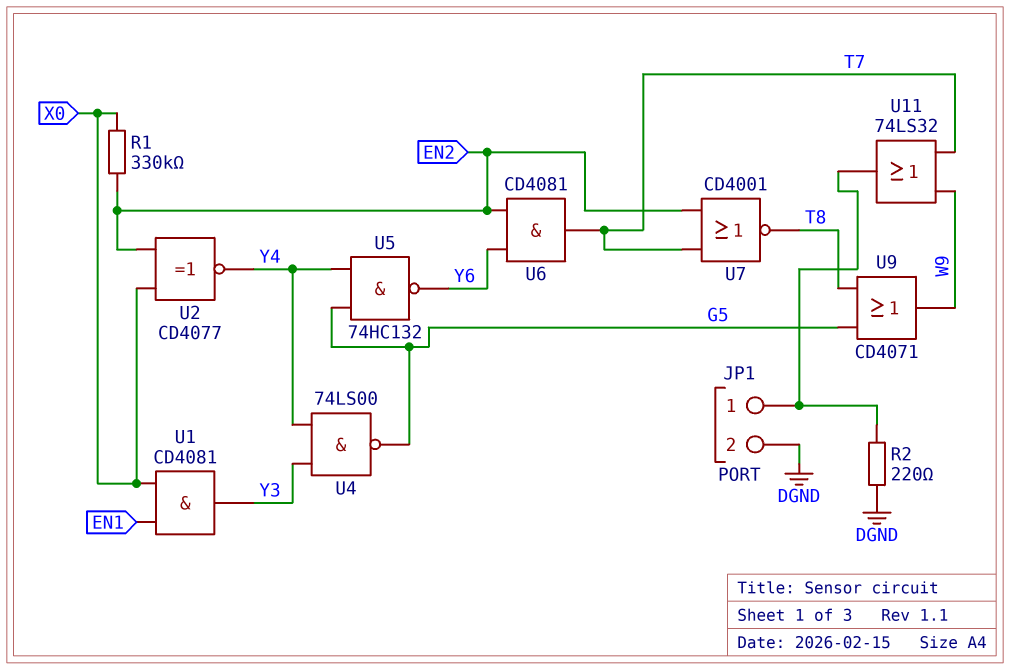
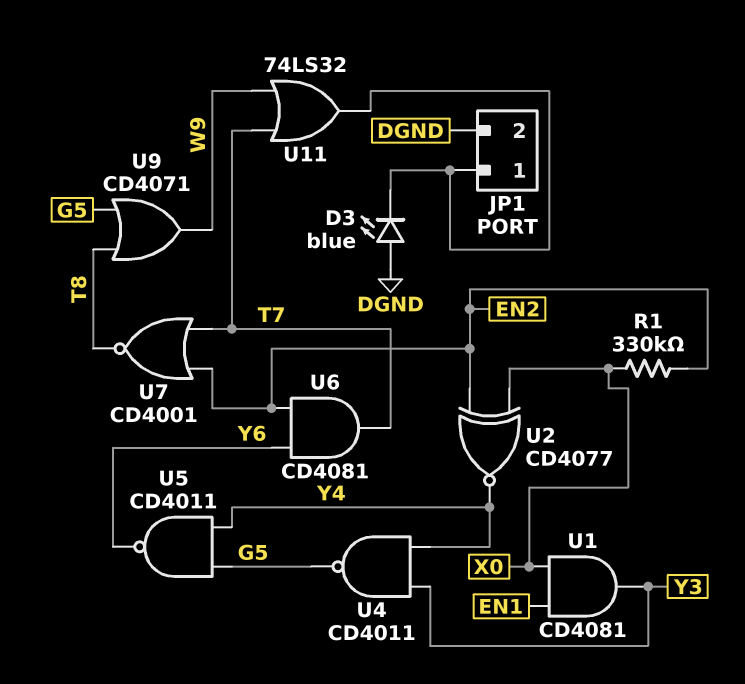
D3: none -> LED blue (A DGND, K JP1/1)
R2: 220 (DGND, JP1/1) -> none
U4: NAND 74LS00 (in Y3, in Y4, out G5) -> NAND CD4011 (in Y3, in Y4, out G5)
U5: NAND 74HC132 (in G5, in Y4, out Y6) -> NAND CD4011 (in G5, in Y4, out Y6)

